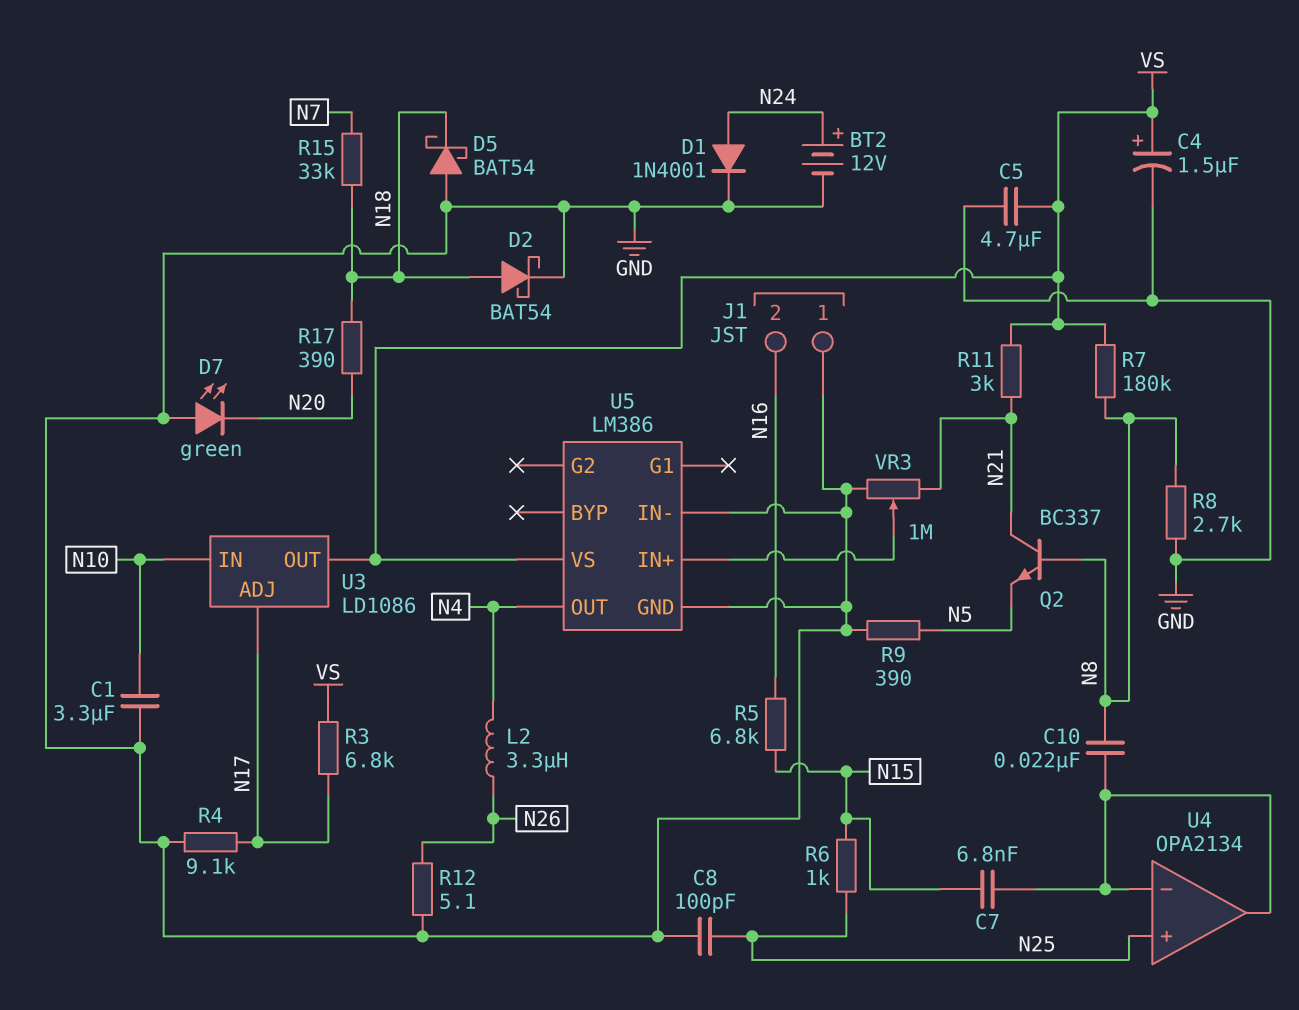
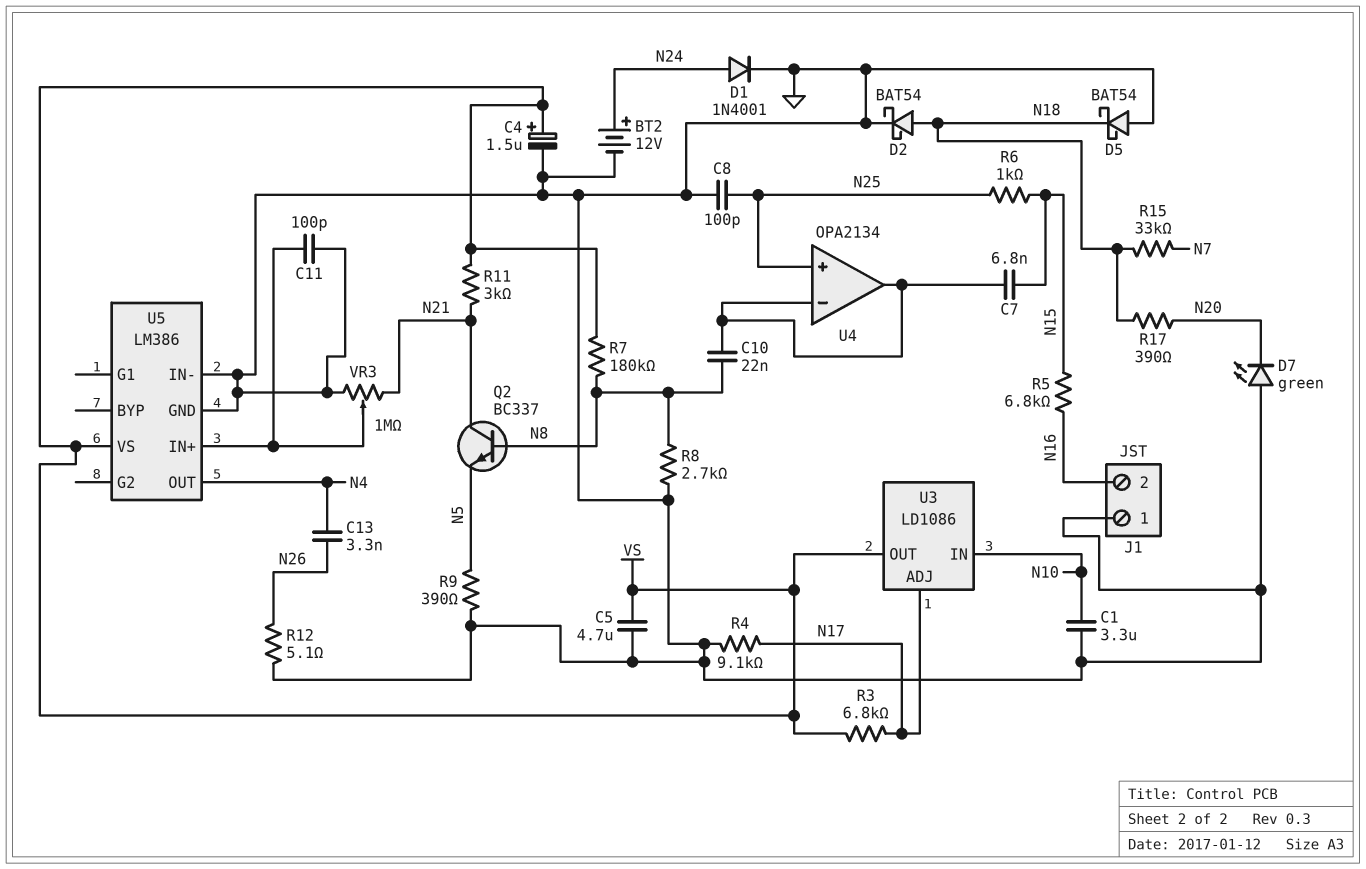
C11: none -> 100pF (GND, U5/IN+)
C13: none -> 3.3nF (N4, N26)
L2: 3.3uH (N4, N26) -> none

